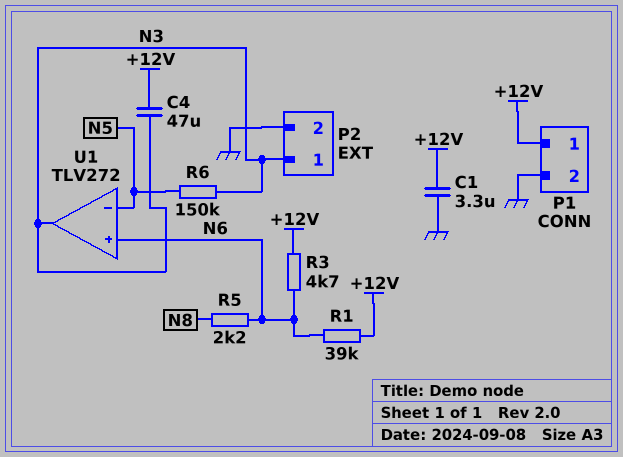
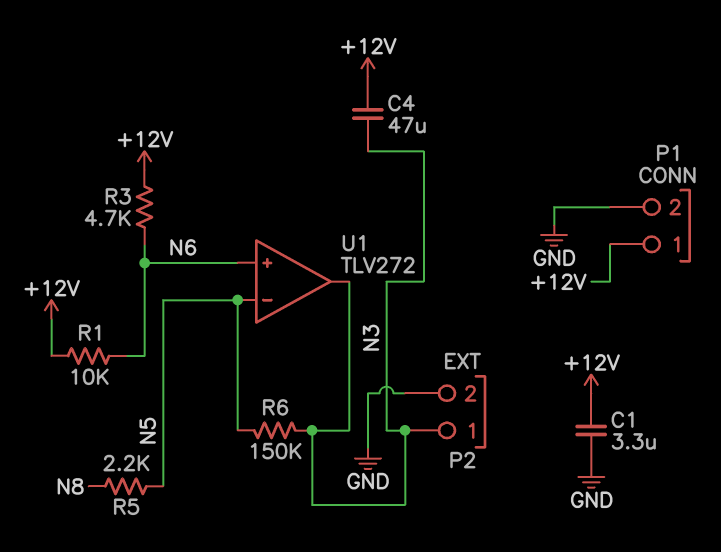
R1: 39k (+12V, N6) -> 10k (+12V, N6)
R5: 2.2k (N6, N8) -> 2.2k (N5, N8)

